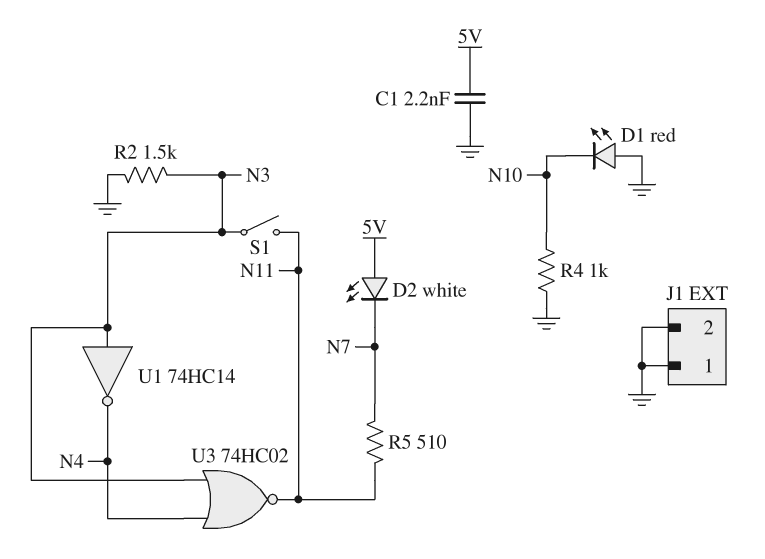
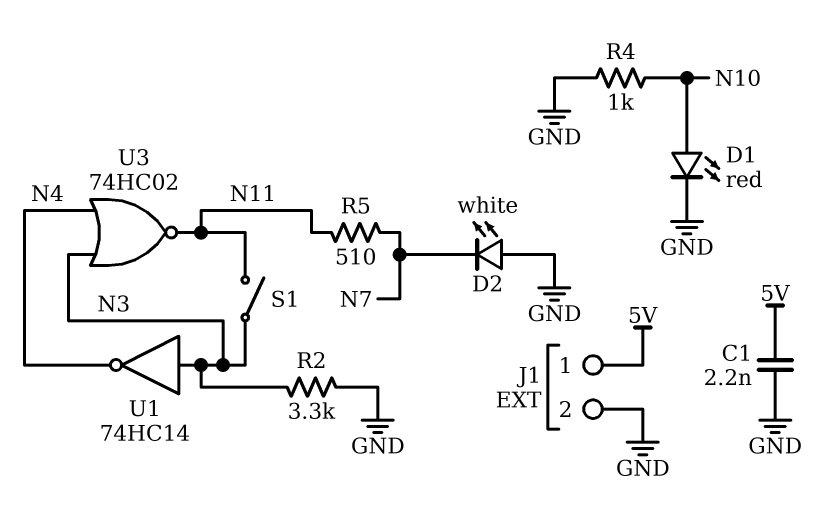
D1: LED red (A GND, K N10) -> LED red (A N10, K GND)
D2: LED white (A 5V, K N7) -> LED white (A GND, K N7)
J1 pin 1: GND -> 5V
R2: 1.5k (GND, N3) -> 3.3k (GND, N3)

